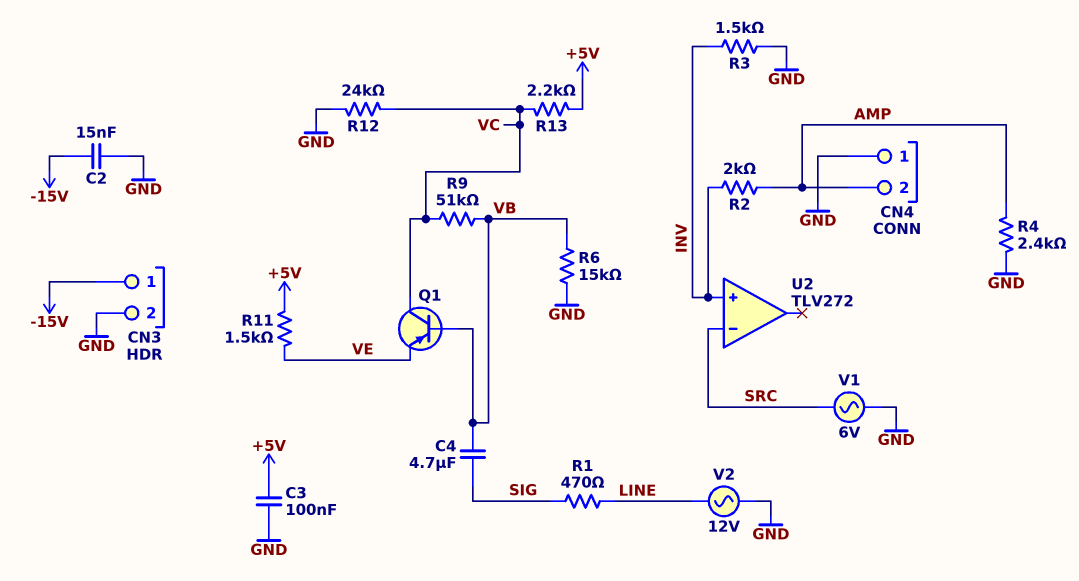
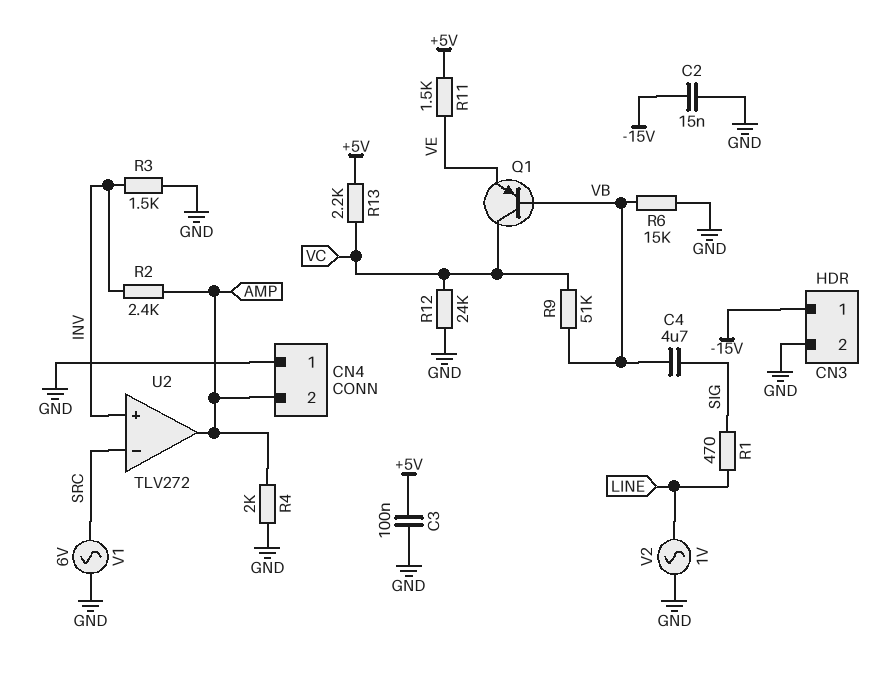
R2: 2k (AMP, INV) -> 2.4k (AMP, INV)
R4: 2.4k (AMP, GND) -> 2k (AMP, GND)
U2 pin out: none -> AMP
V2: AC 12V (GND, LINE) -> AC 1V (GND, LINE)

